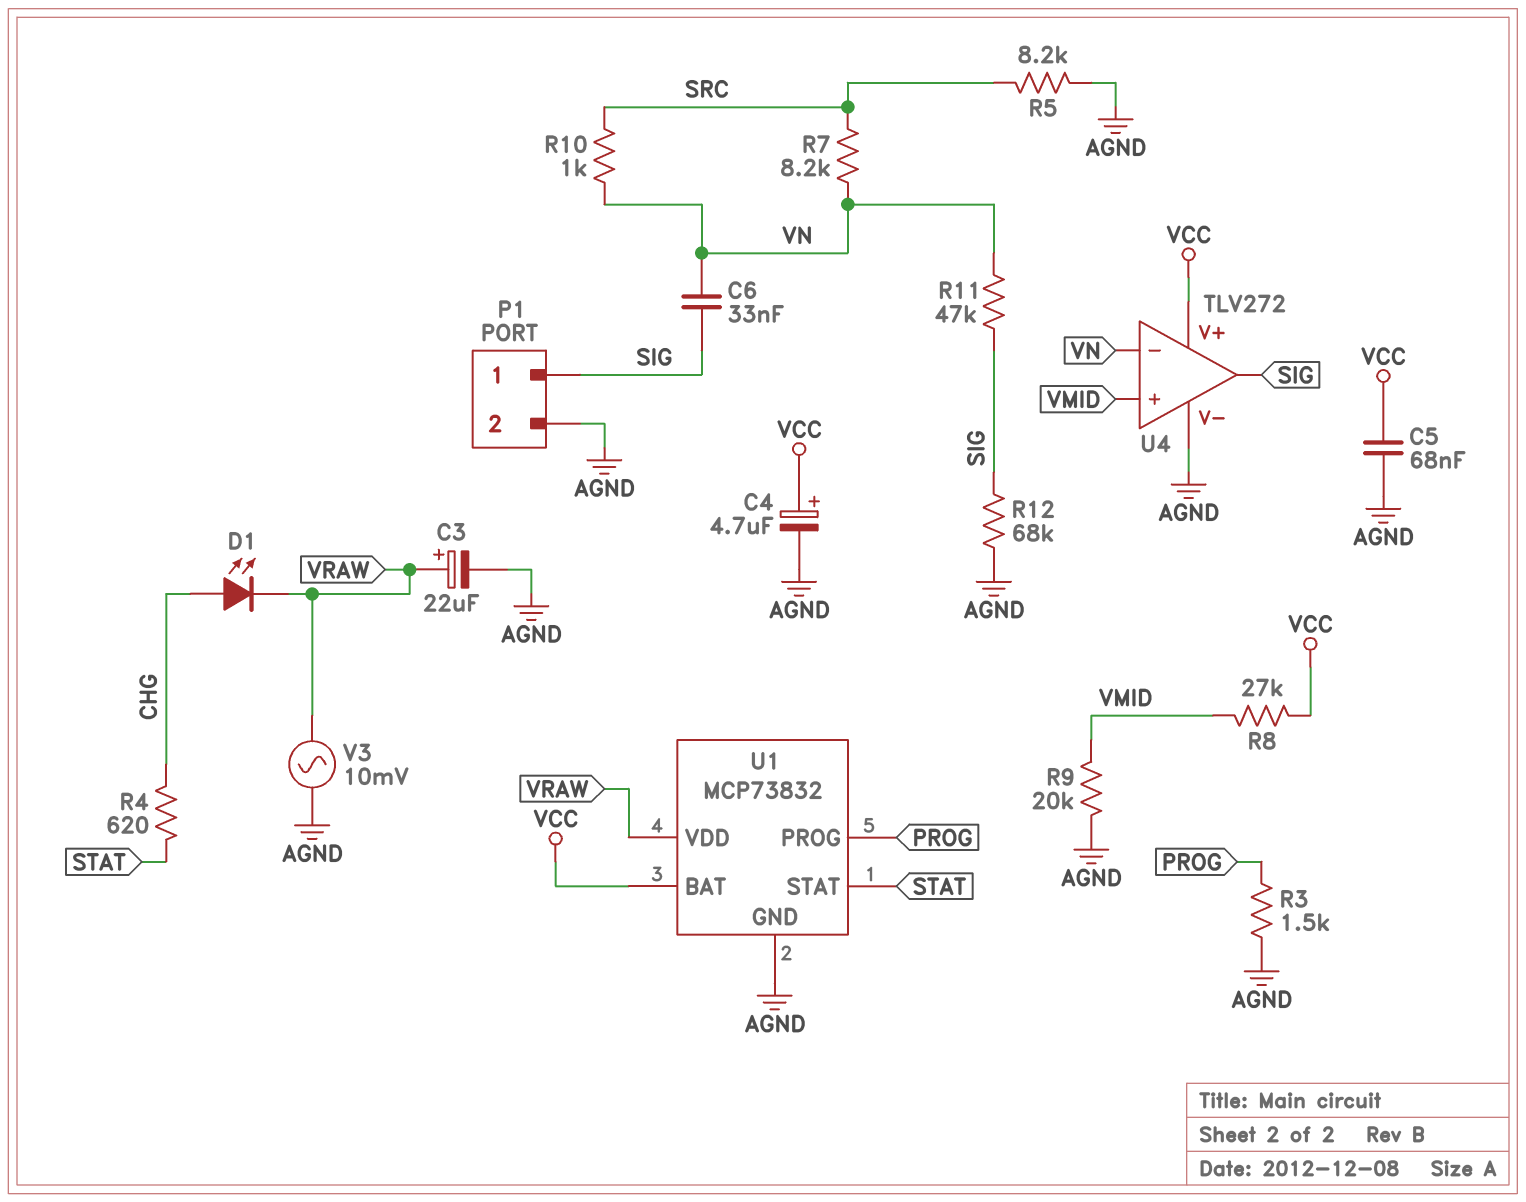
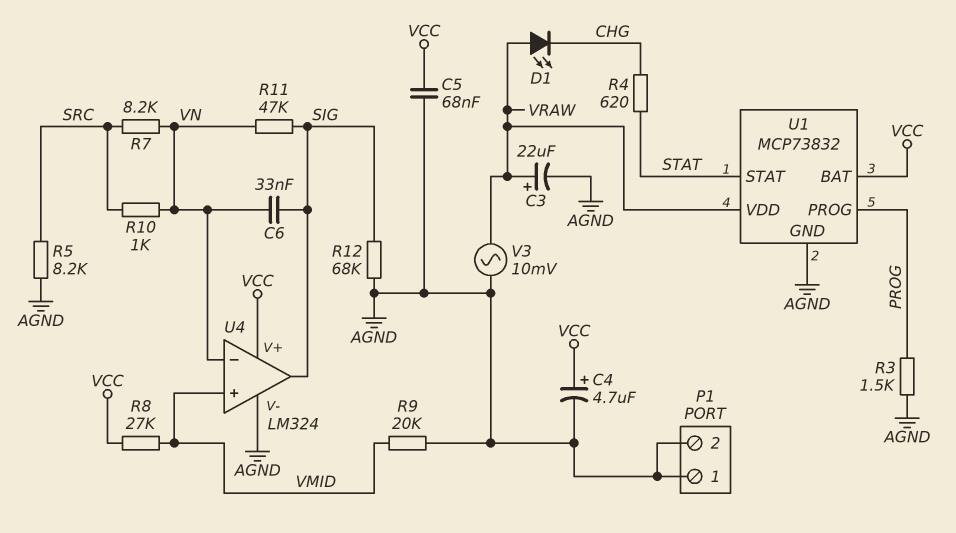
D1: LED (A CHG, K VRAW) -> LED (A VRAW, K CHG)
P1 pin 1: SIG -> AGND
U4: TLV272 -> LM324

